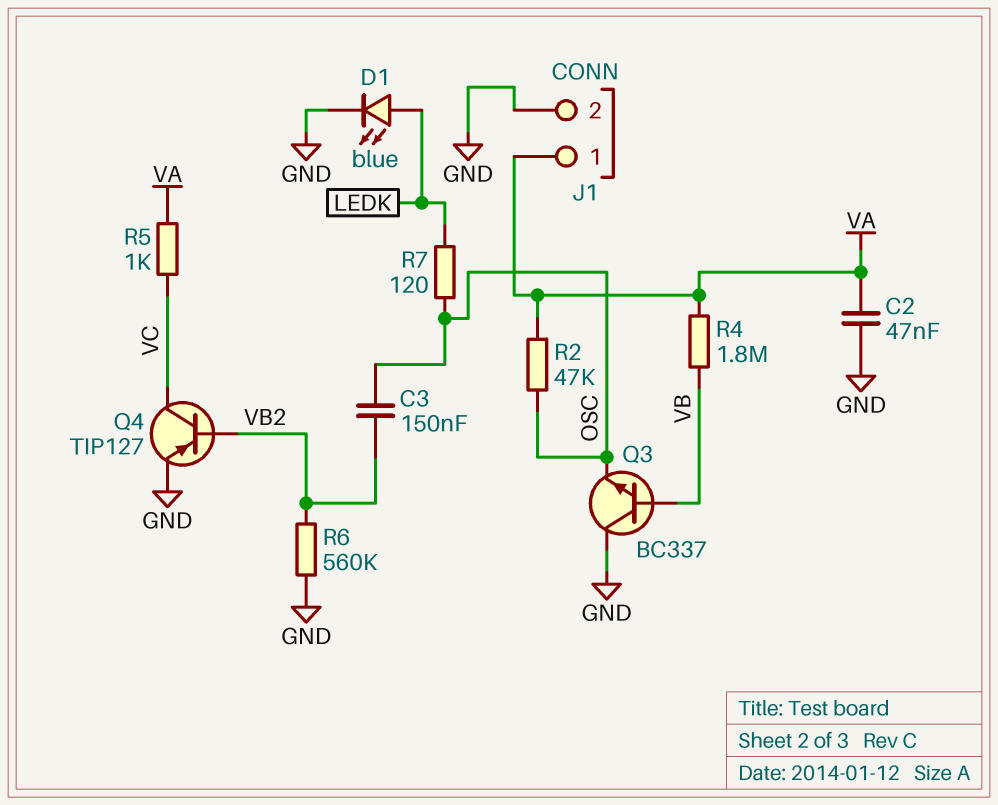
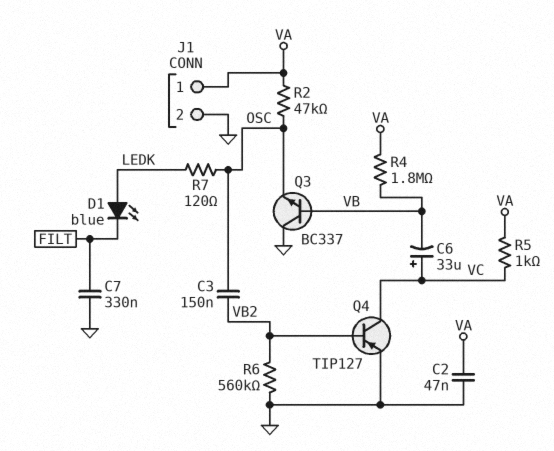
C6: none -> 33uF (plus VC, minus VB)
C7: none -> 330nF (FILT, GND)
D1: LED blue (A LEDK, K GND) -> LED blue (A LEDK, K FILT)

